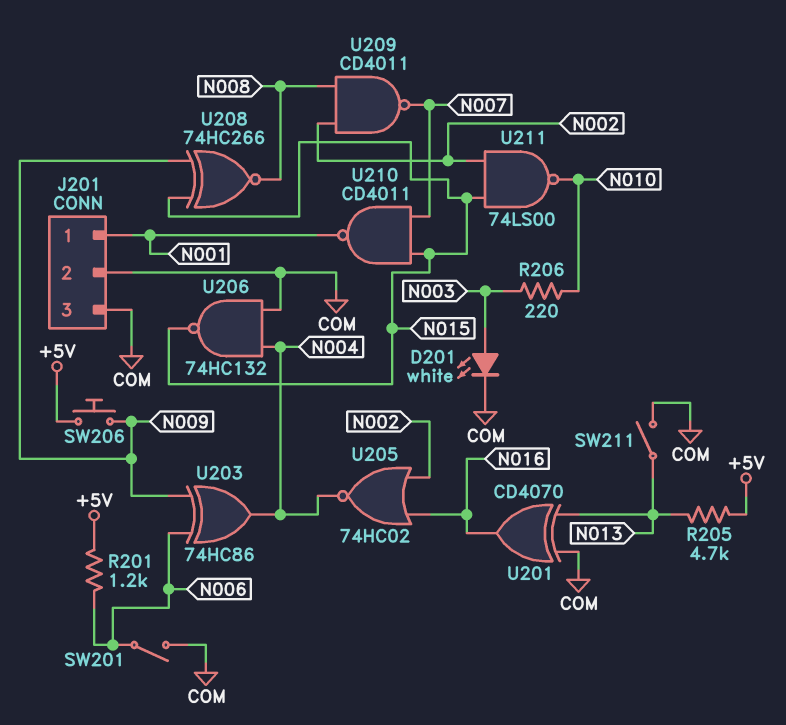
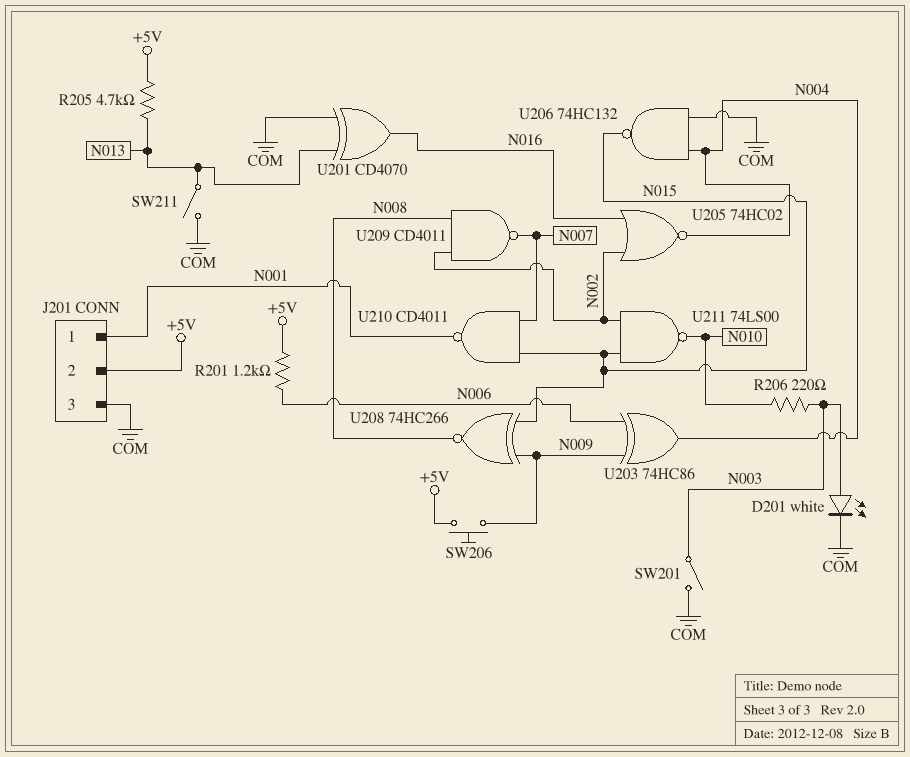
J201 pin 2: COM -> +5V
SW201: switch (COM, N006) -> switch (COM, N003)

